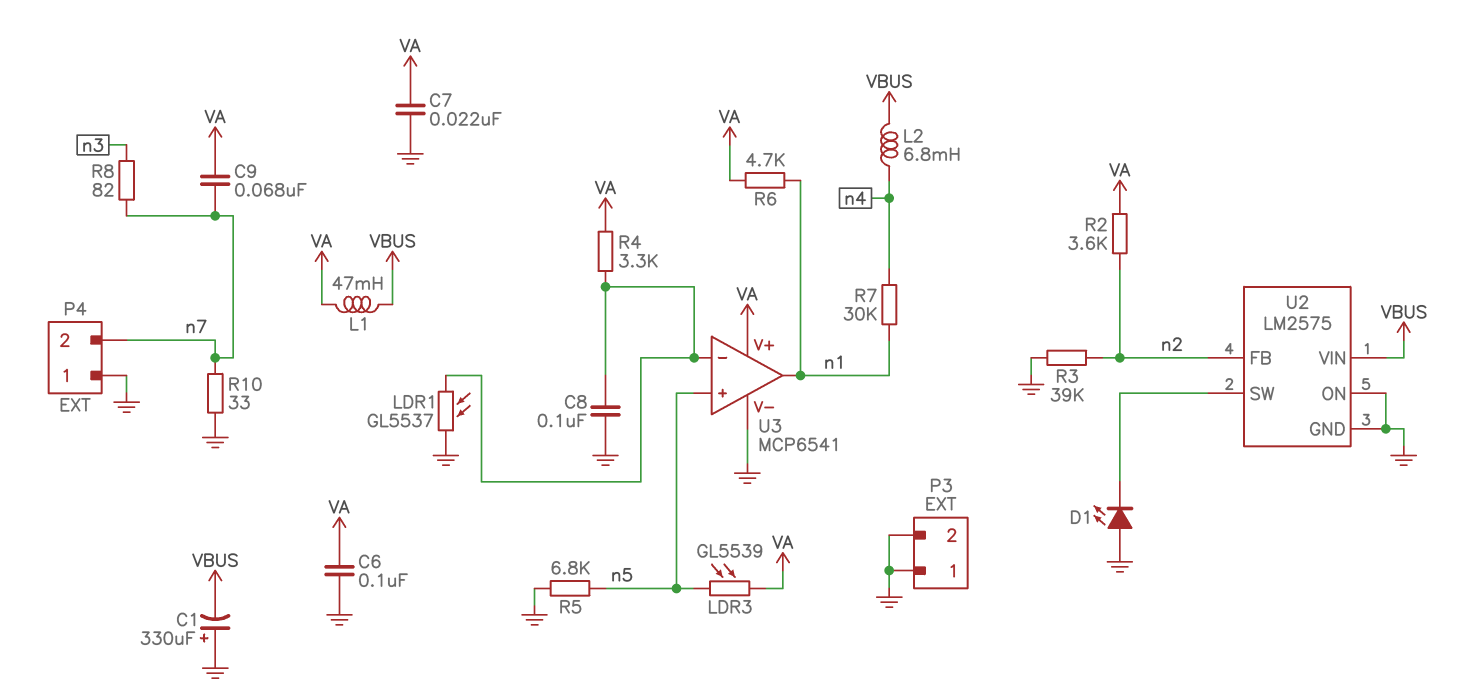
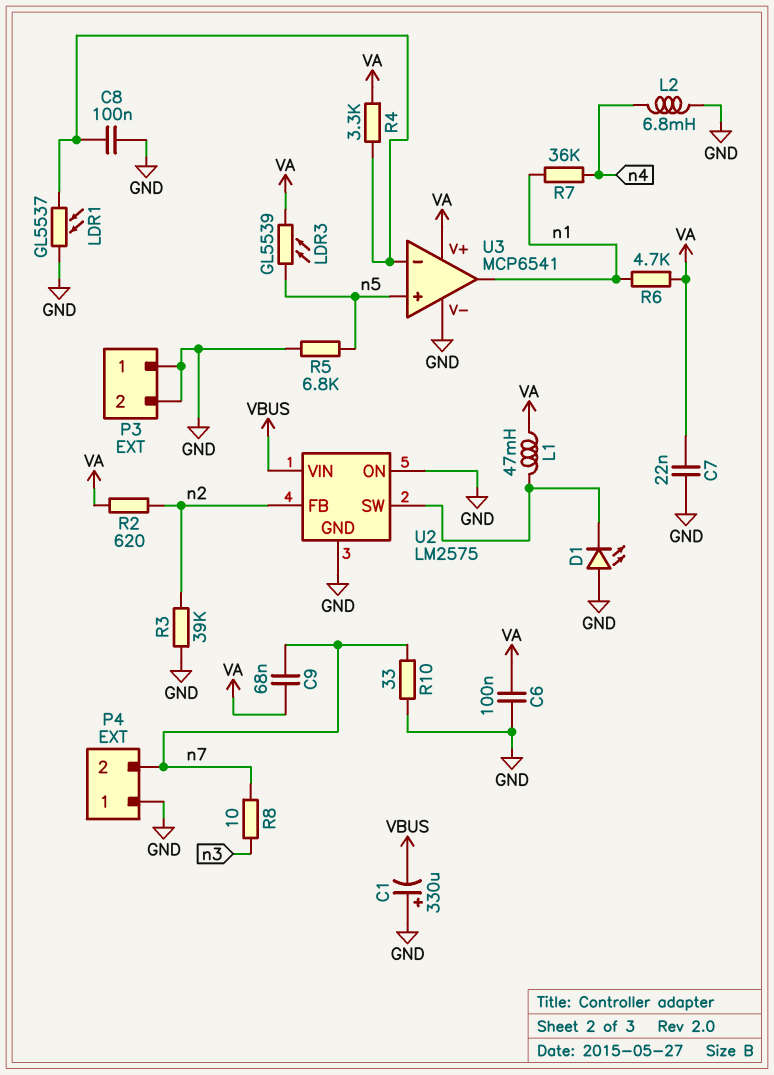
L1: 47mH (VA, VBUS) -> 47mH (U2/SW, VA)
L2: 6.8mH (VBUS, n4) -> 6.8mH (GND, n4)
R2: 3.6k (VA, n2) -> 620 (VA, n2)
R7: 30k (n1, n4) -> 36k (n1, n4)
R8: 82 (n3, n7) -> 10 (n3, n7)

